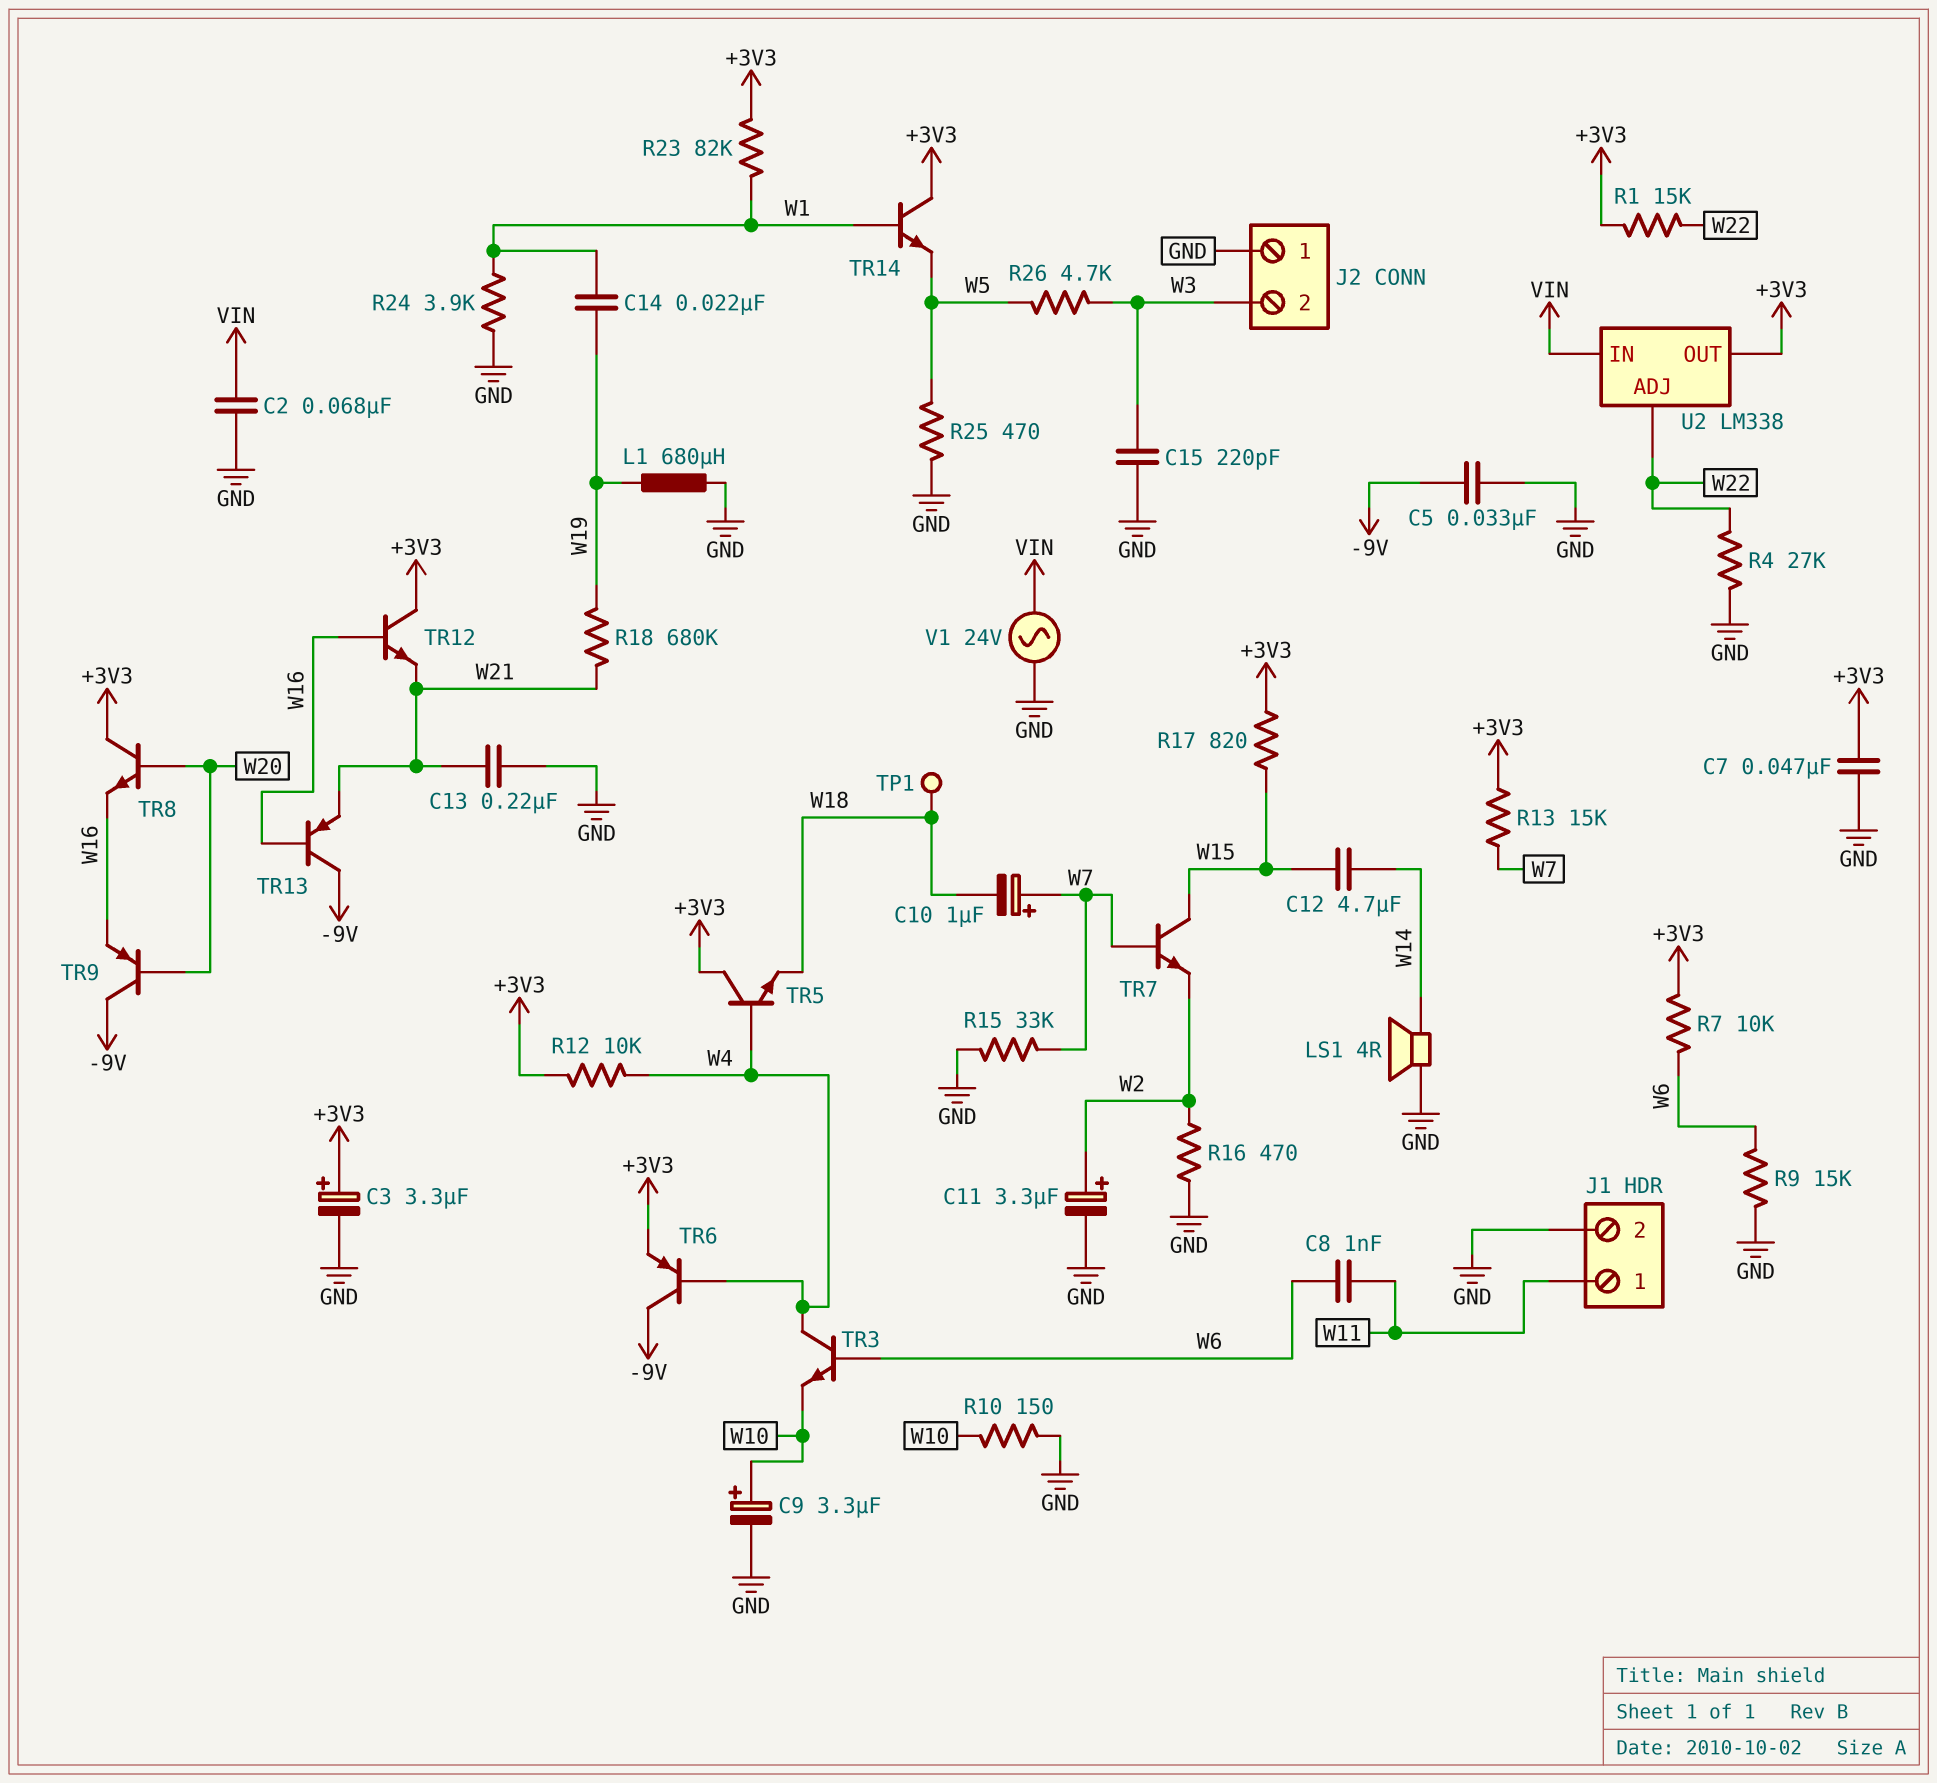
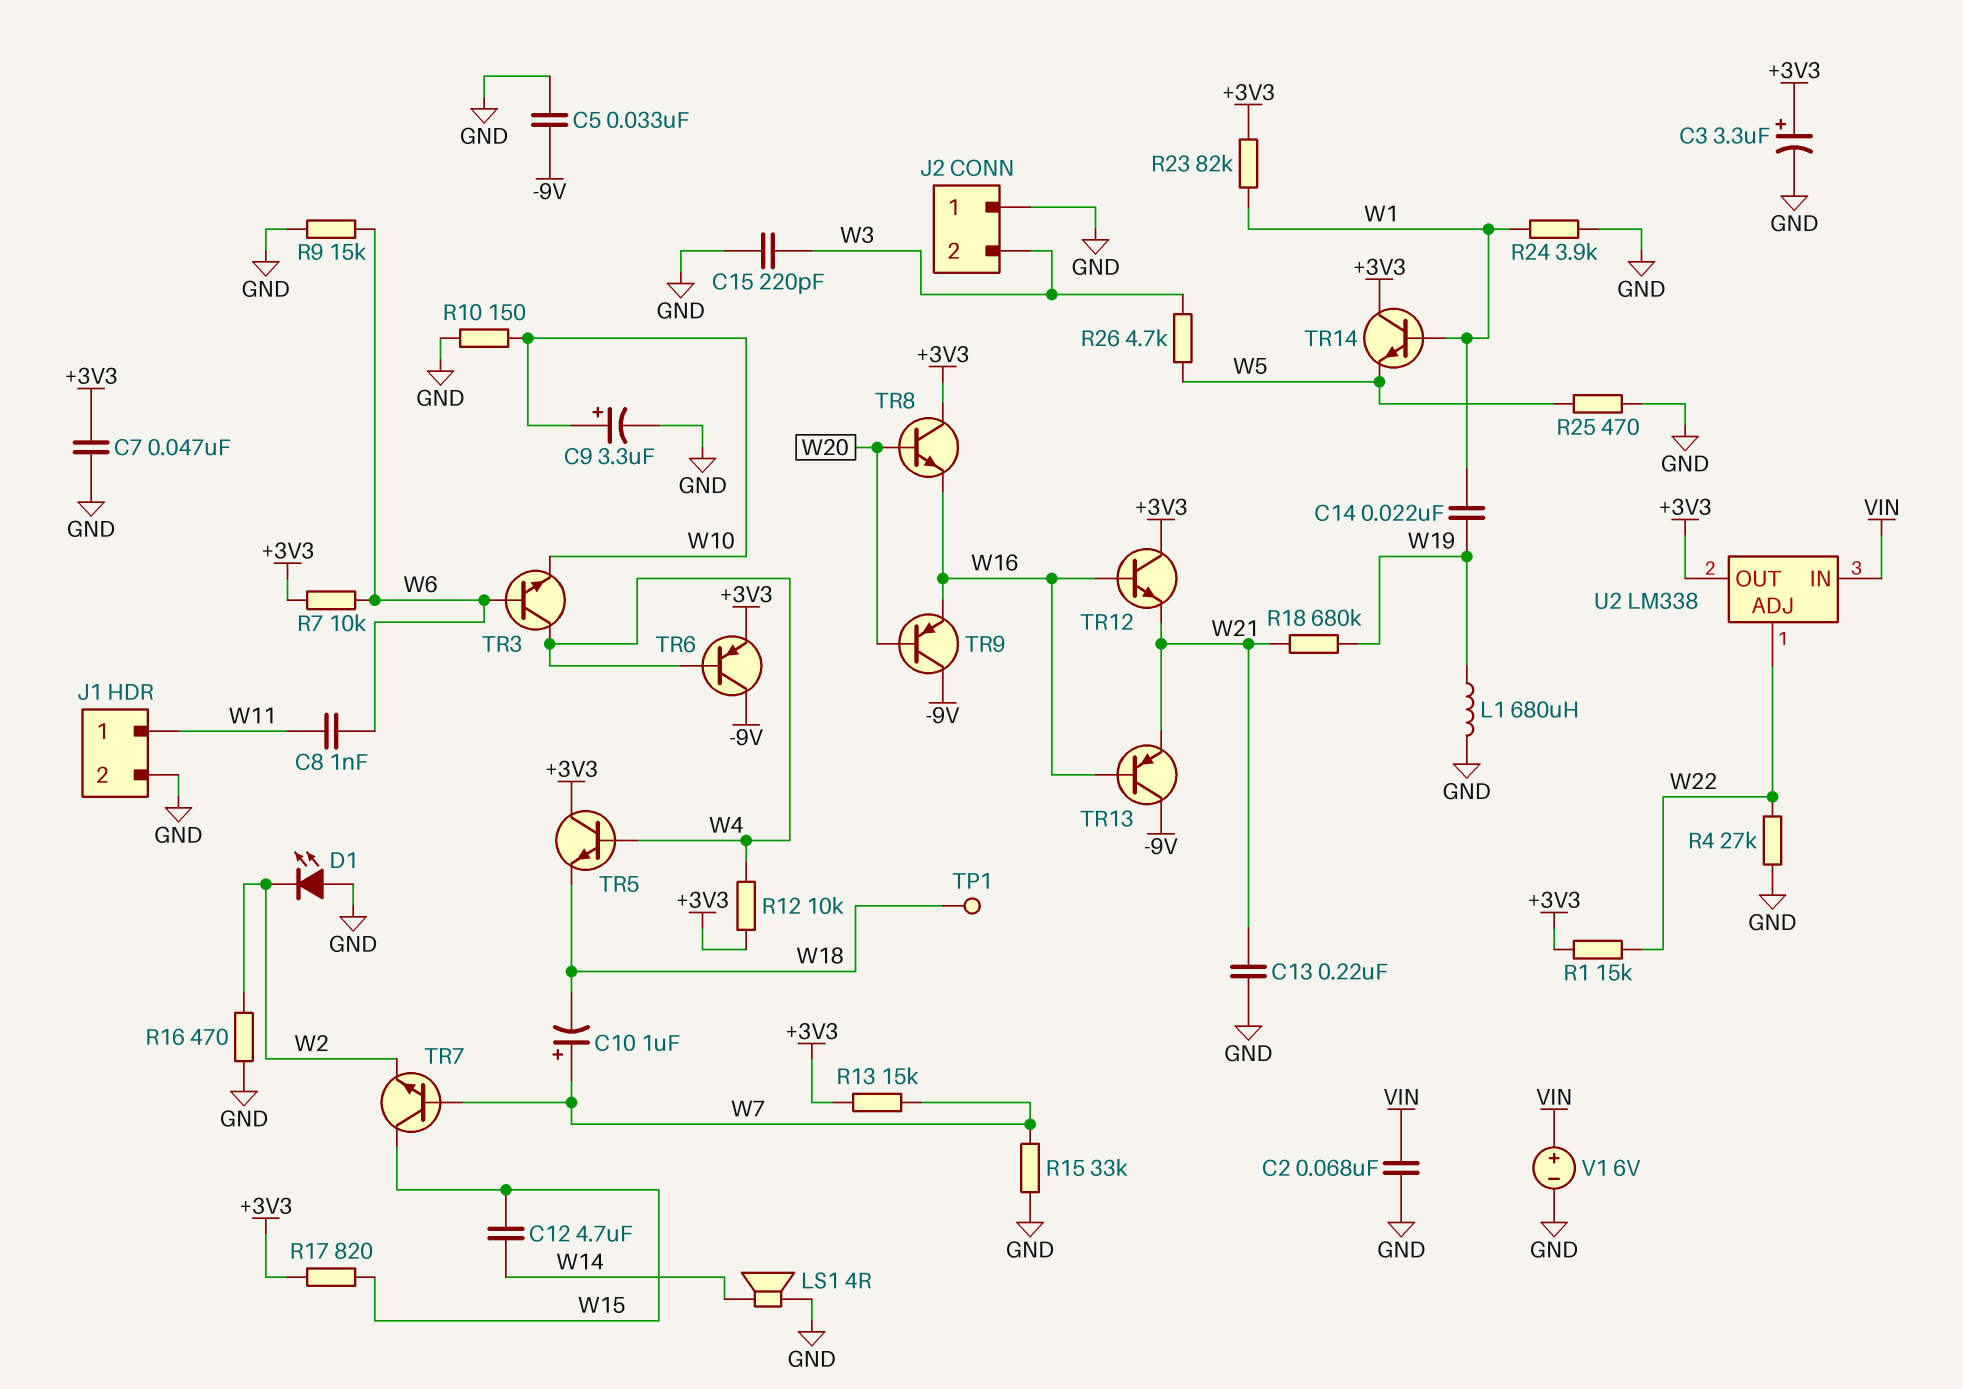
C11: 3.3uF (plus W2, minus GND) -> none
D1: none -> LED (A GND, K W2)
V1: AC 24V (GND, VIN) -> 6V (plus VIN, minus GND)

